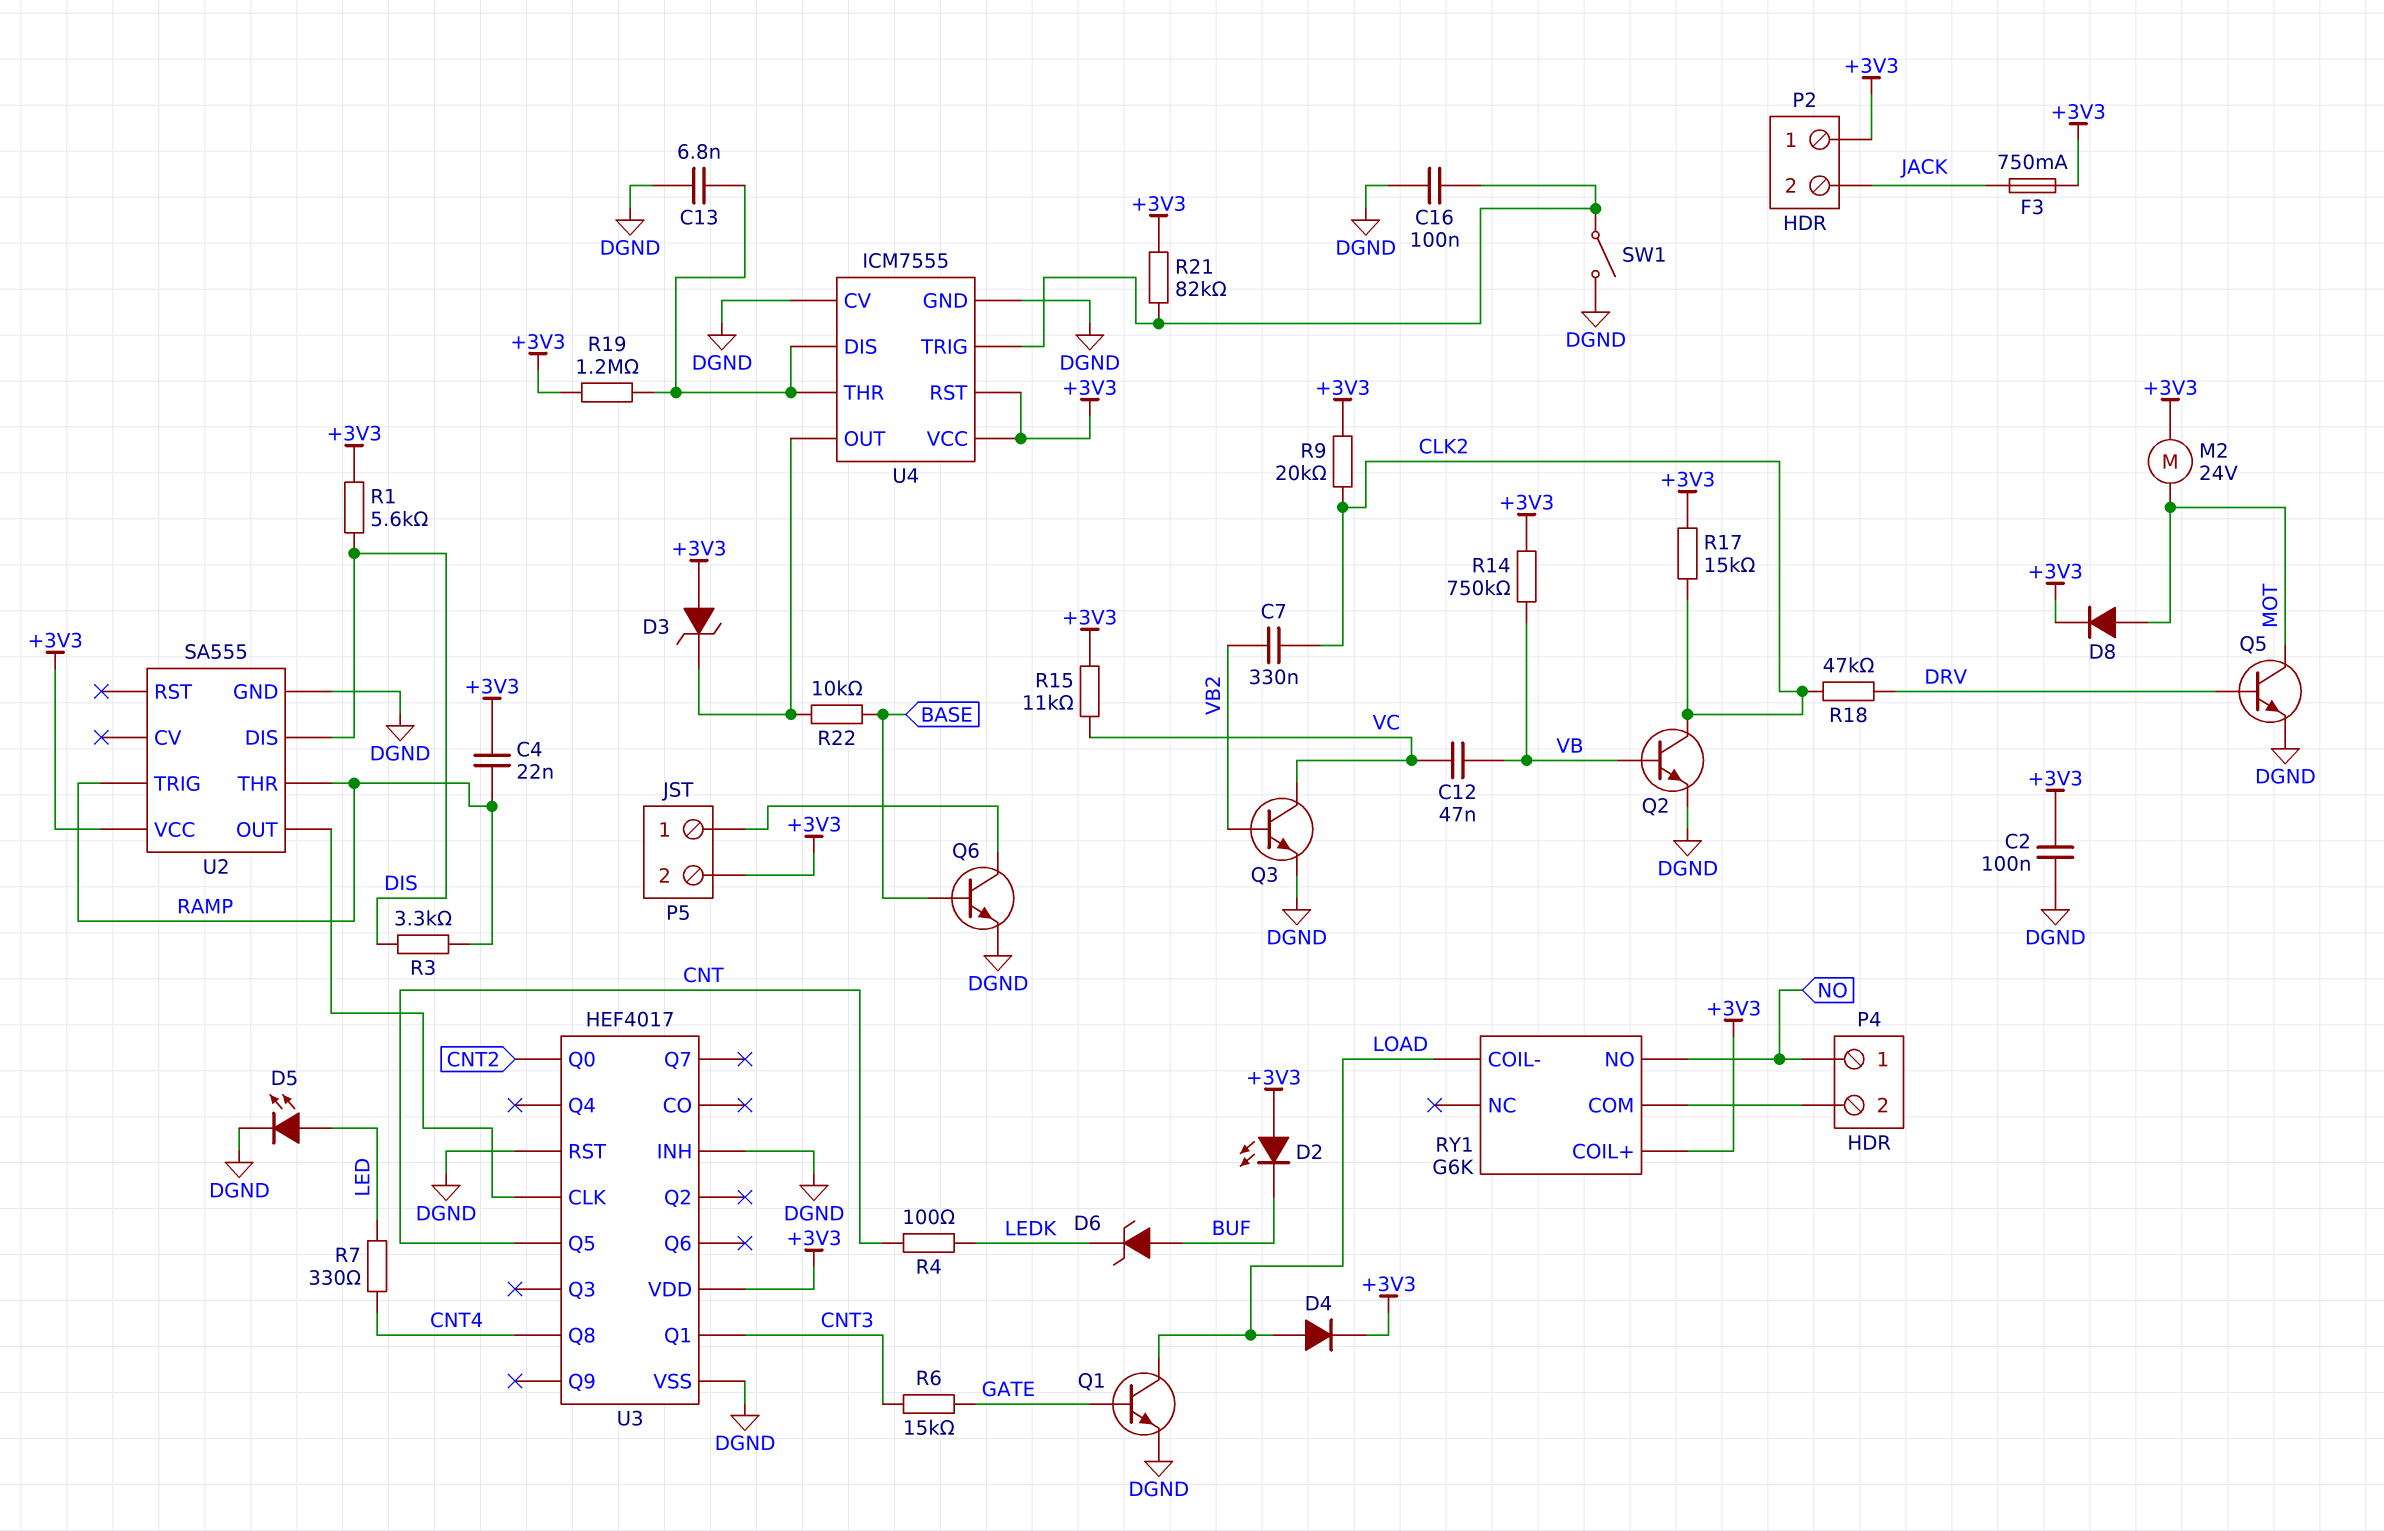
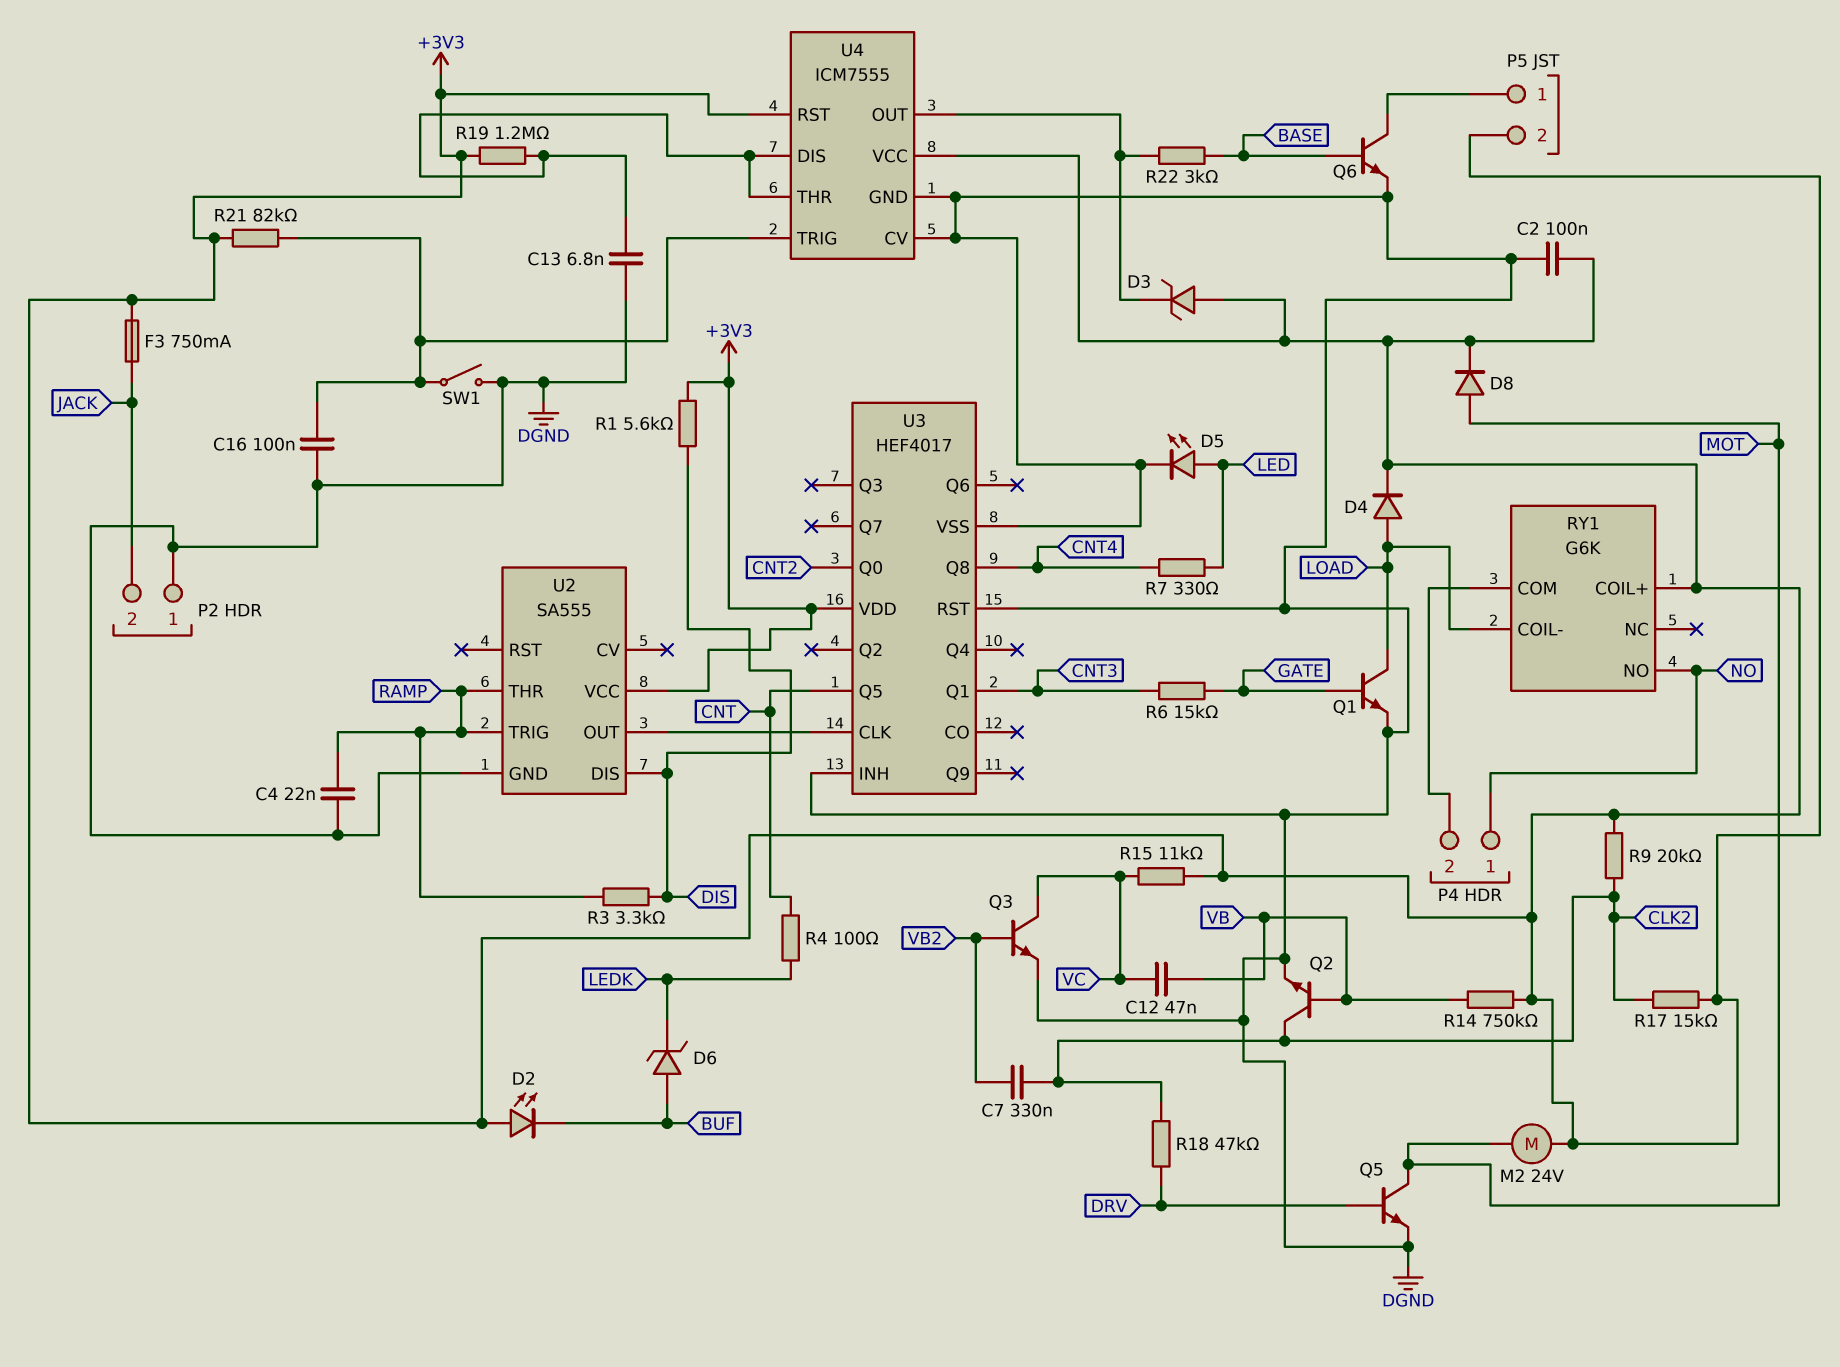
C4: 22nF (+3V3, RAMP) -> 22nF (DGND, RAMP)
P2 pin 1: +3V3 -> DGND
R22: 10k (BASE, U4/OUT) -> 3k (BASE, U4/OUT)

